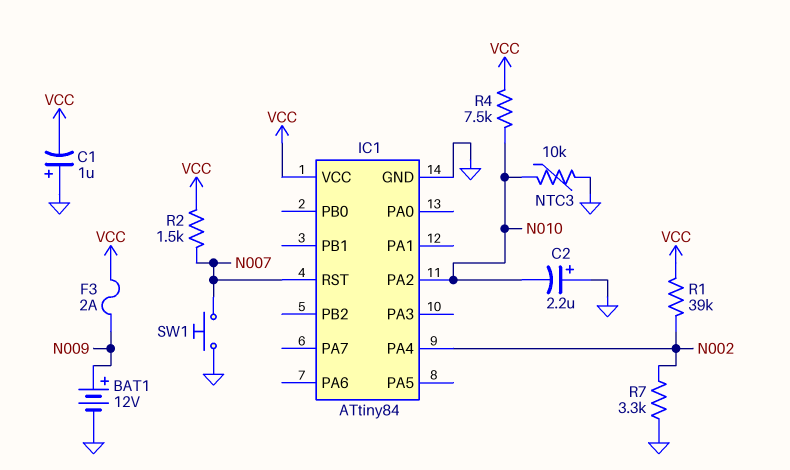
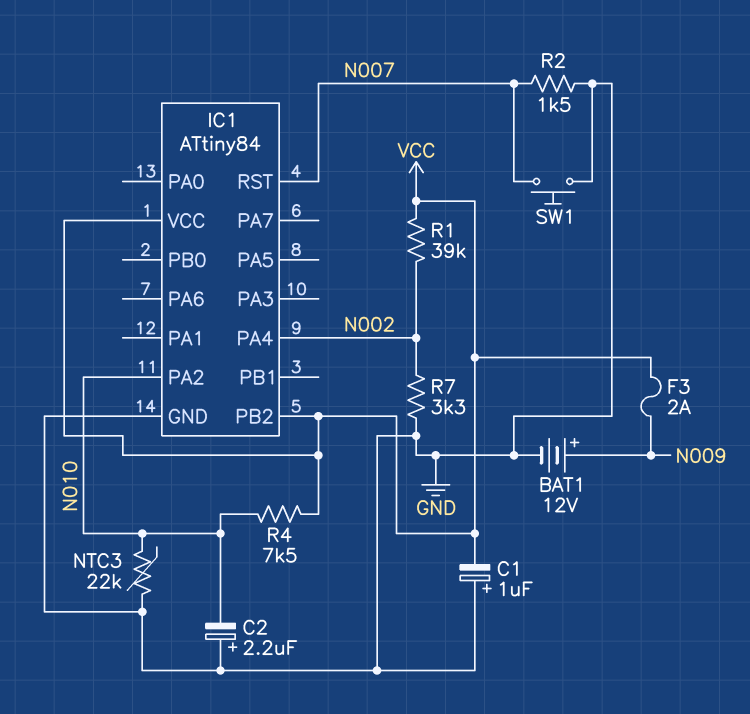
IC1 pin PB2: none -> VCC
NTC3: 10k (GND, N010) -> 22k (GND, N010)
R2: 1.5k (N007, VCC) -> 1.5k (GND, N007)

